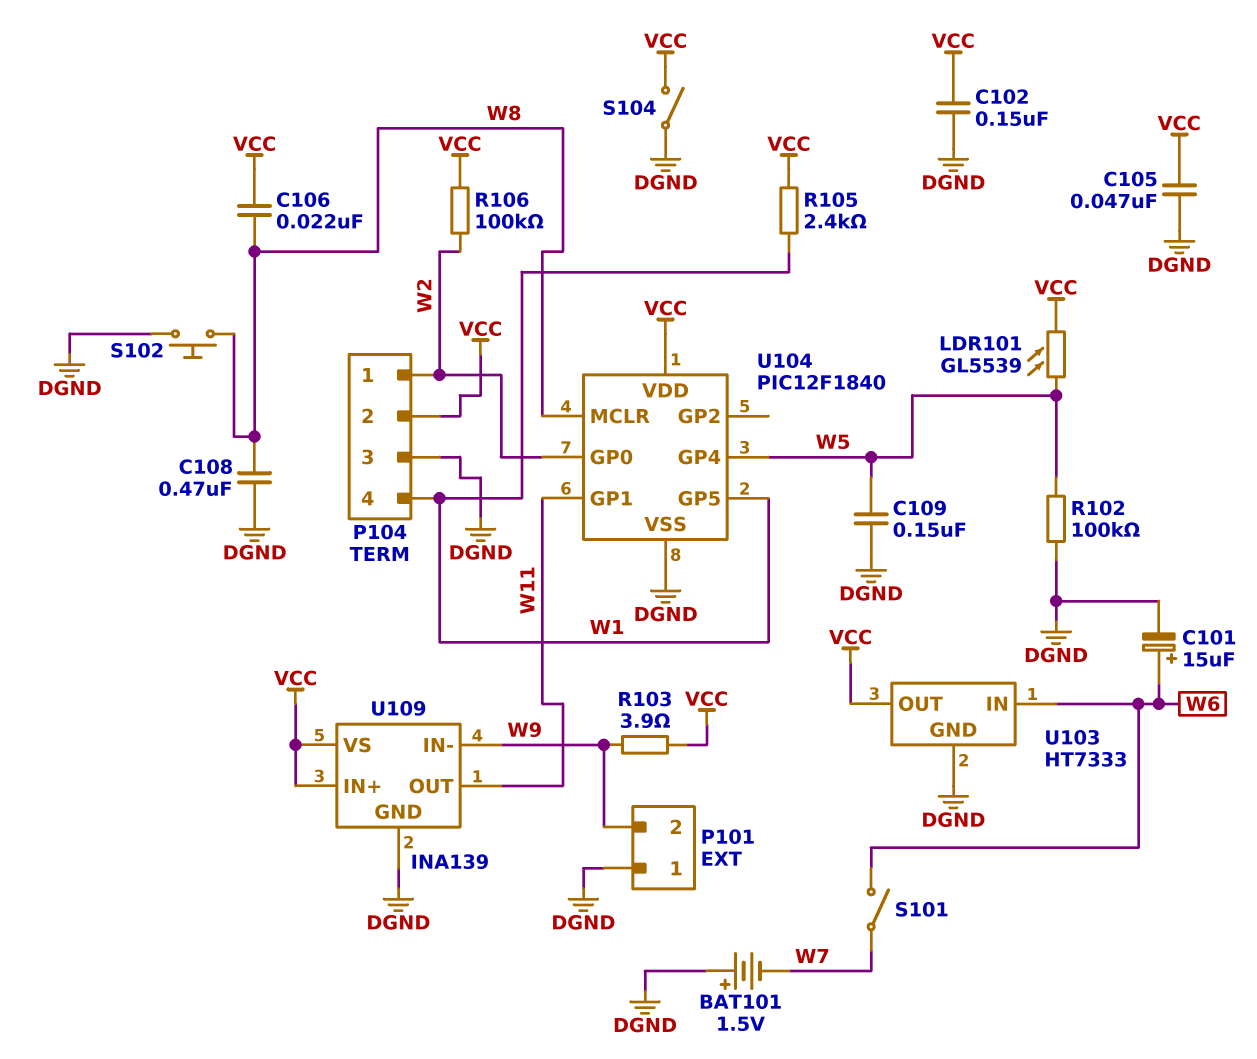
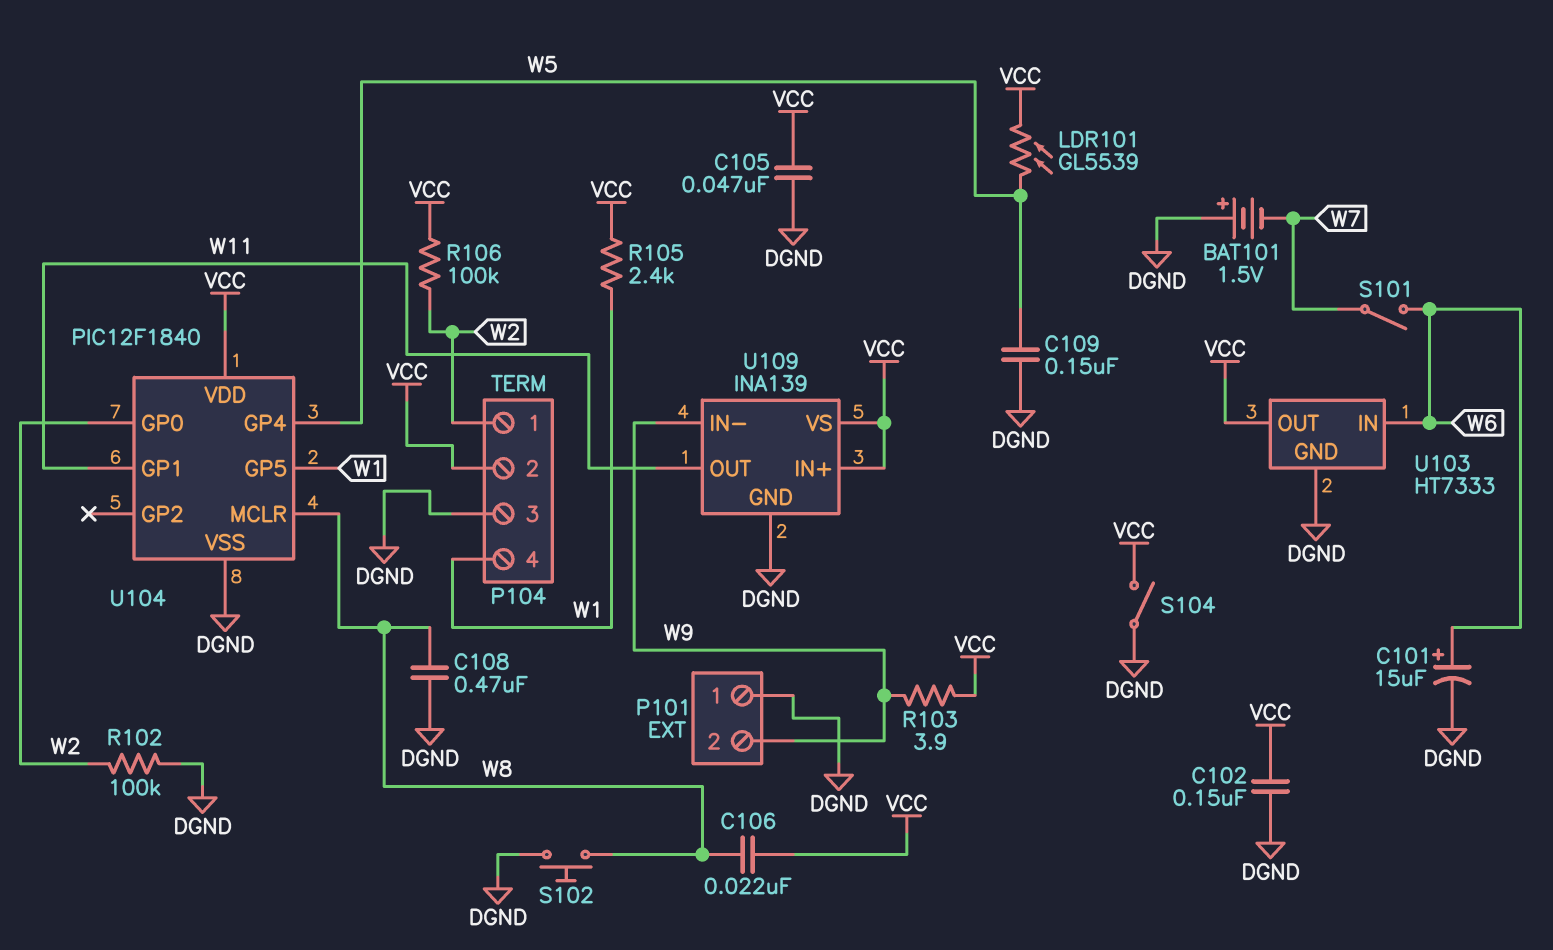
R102: 100k (DGND, W5) -> 100k (DGND, W2)

